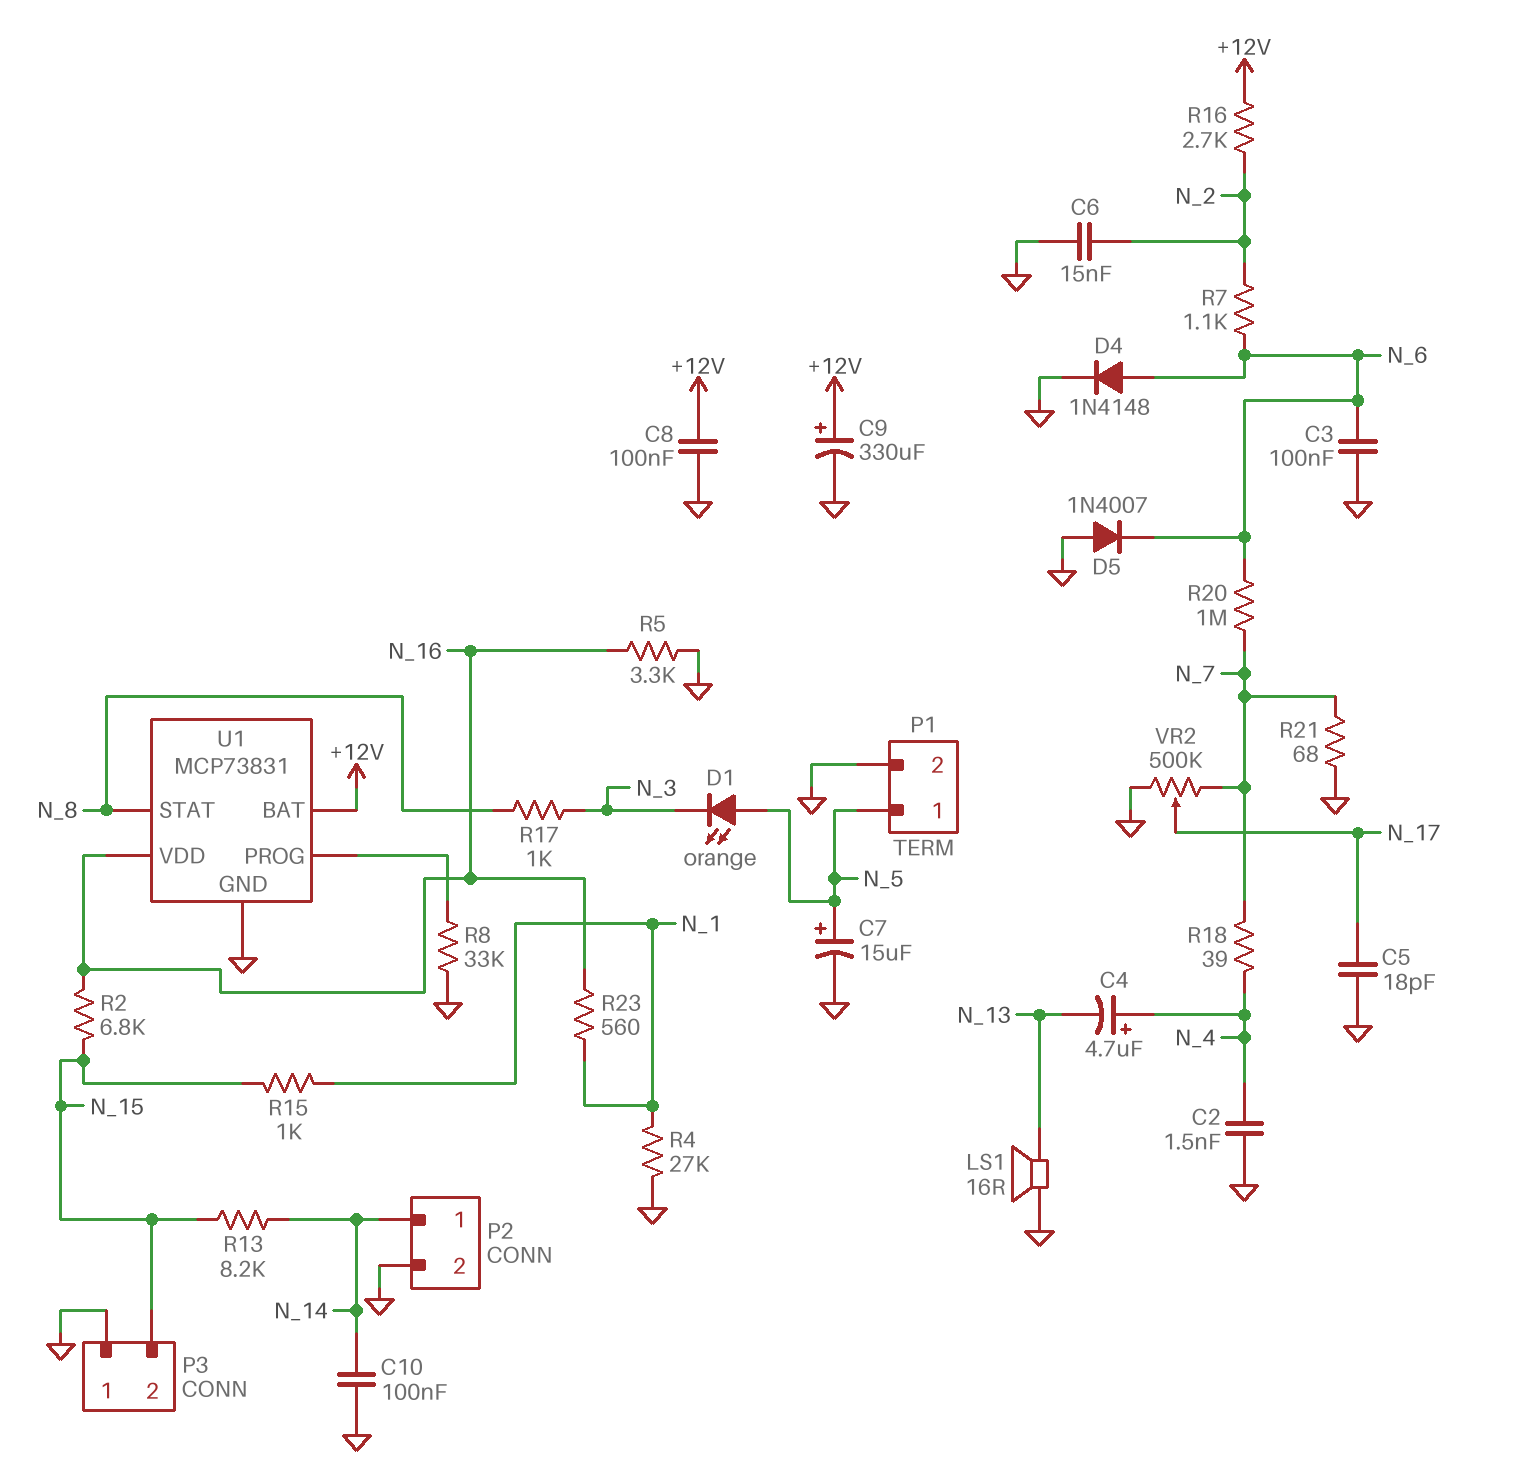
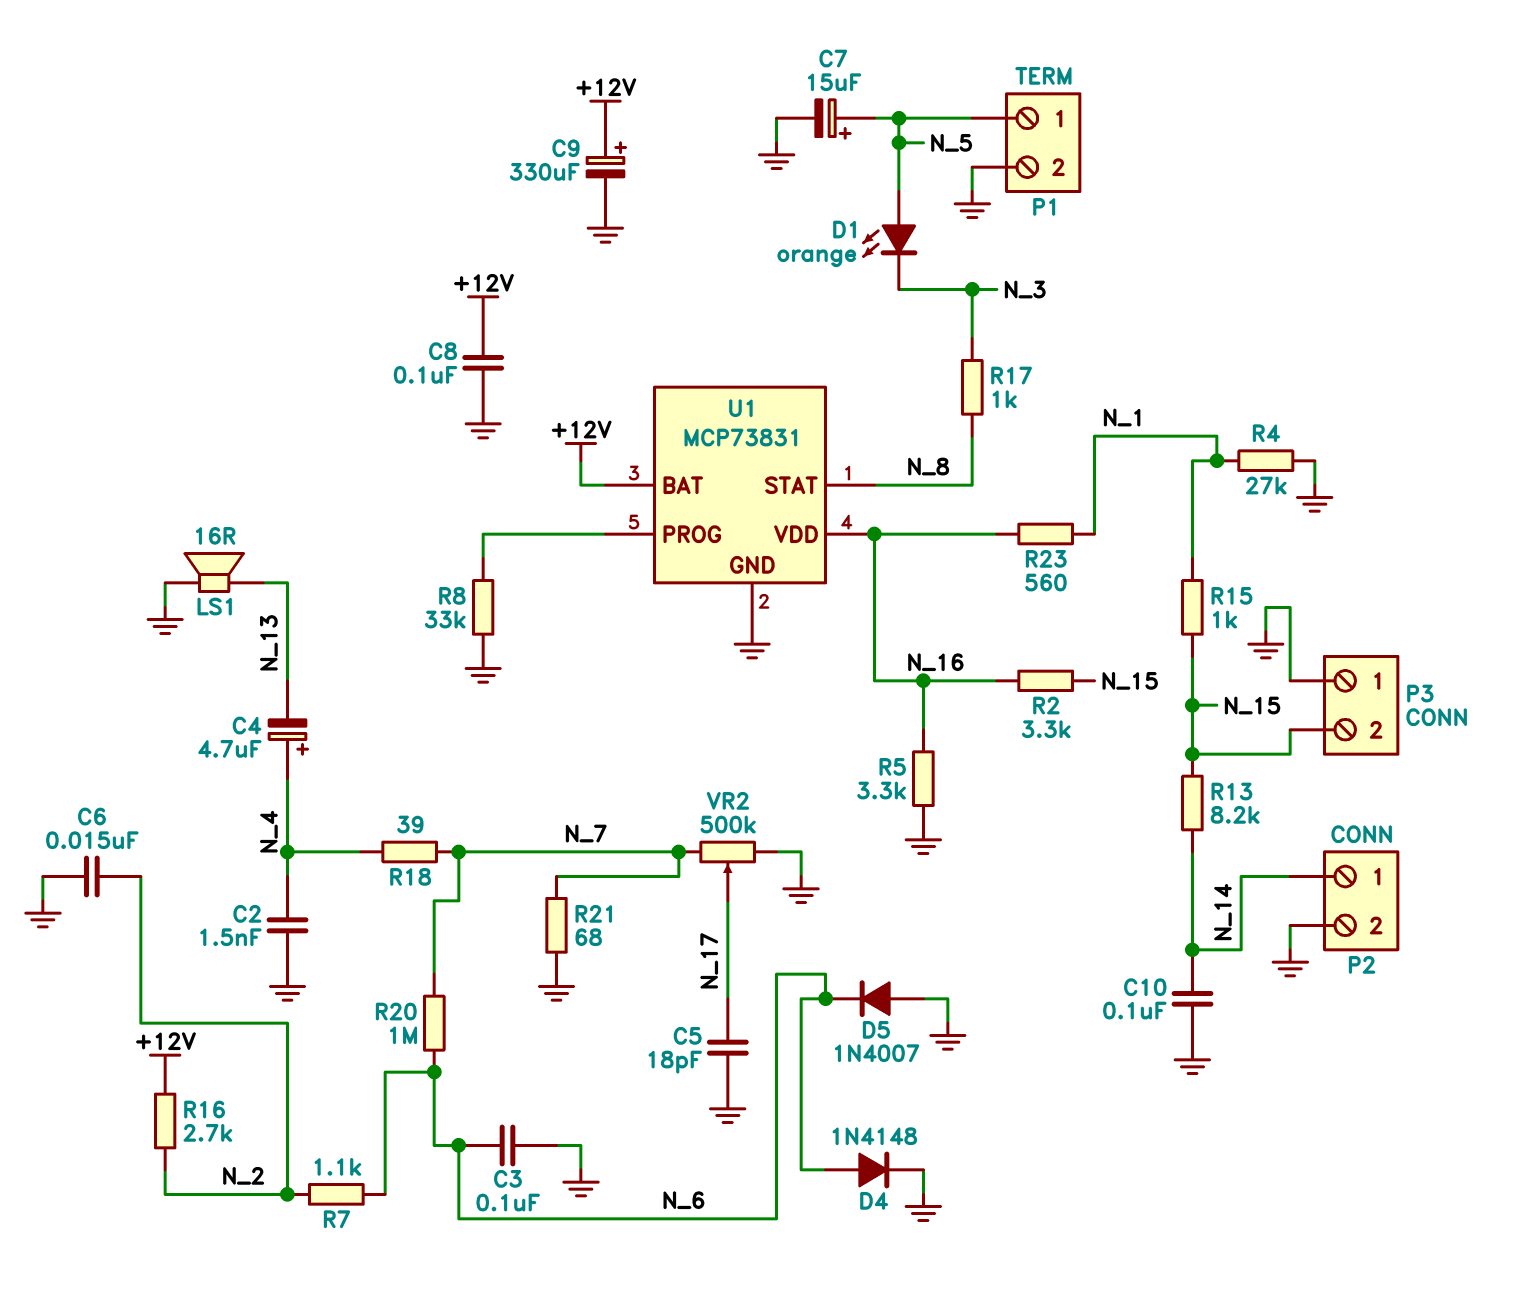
R2: 6.8k (N_15, N_16) -> 3.3k (N_15, N_16)

